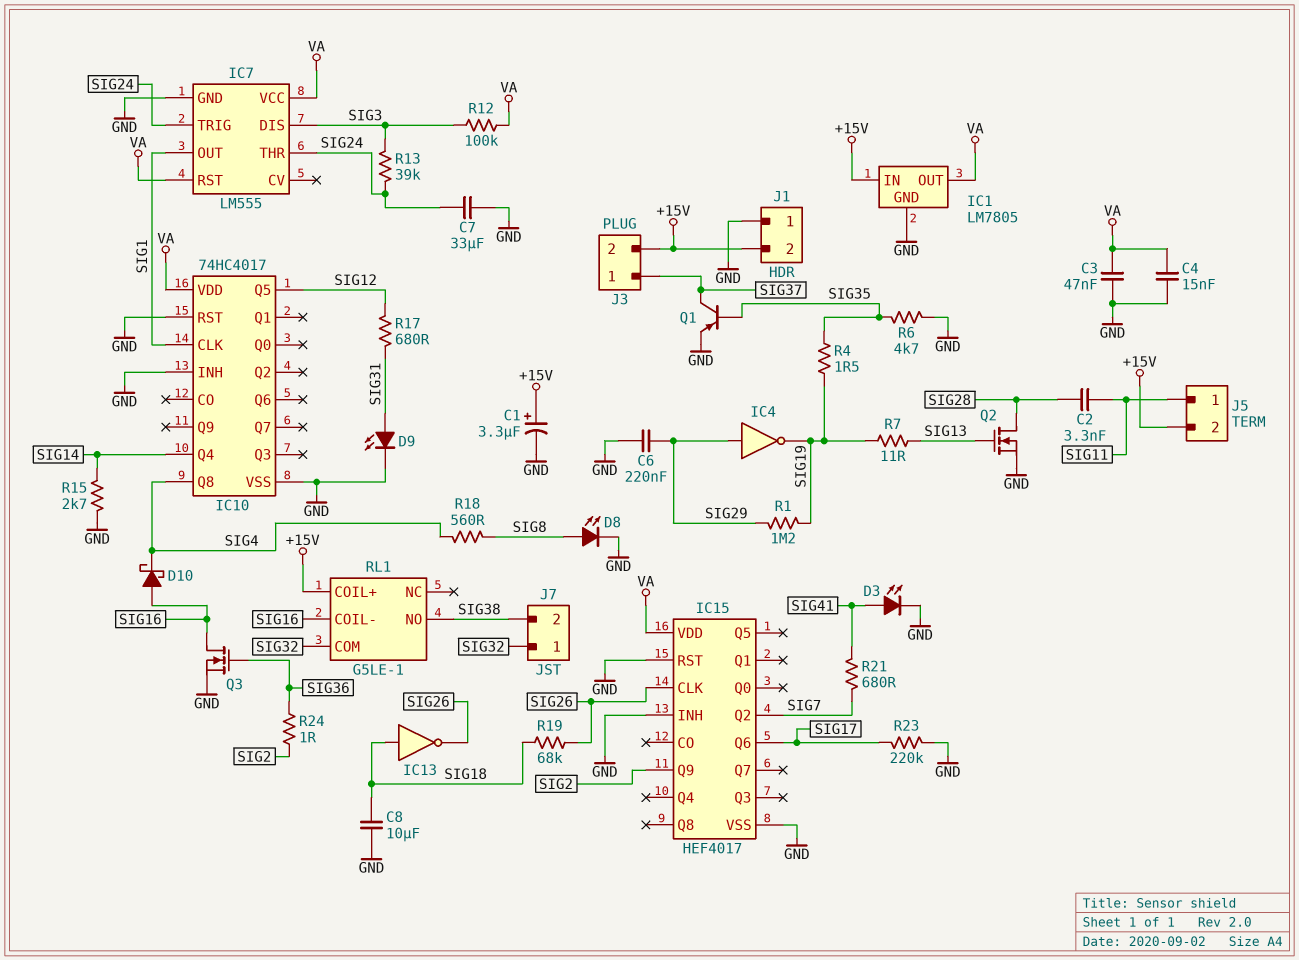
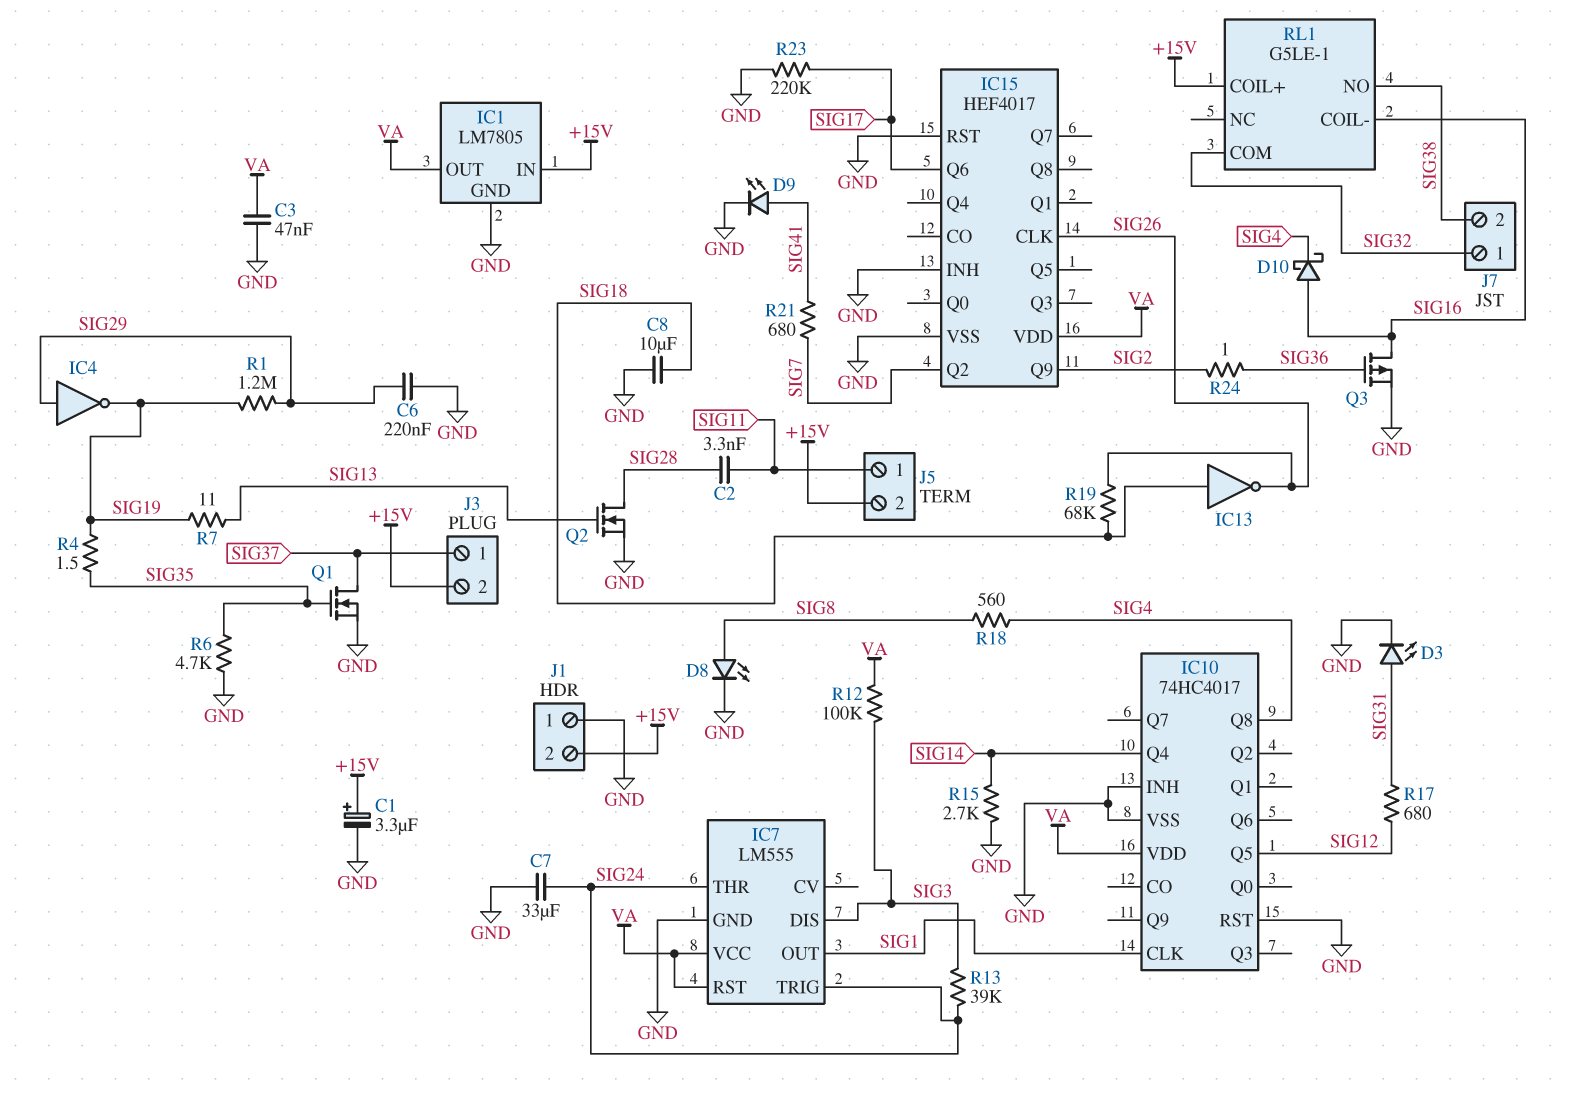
C4: 15nF (GND, VA) -> none
D3: LED (A SIG41, K GND) -> LED (A SIG31, K GND)
D9: LED (A SIG31, K GND) -> LED (A SIG41, K GND)
Q1: PNP (B SIG35, C SIG37, E GND) -> NMOS (G SIG35, D SIG37, S GND)
Q3: NMOS (G SIG36, D SIG16, S GND) -> PMOS (G SIG36, D SIG16, S GND)

